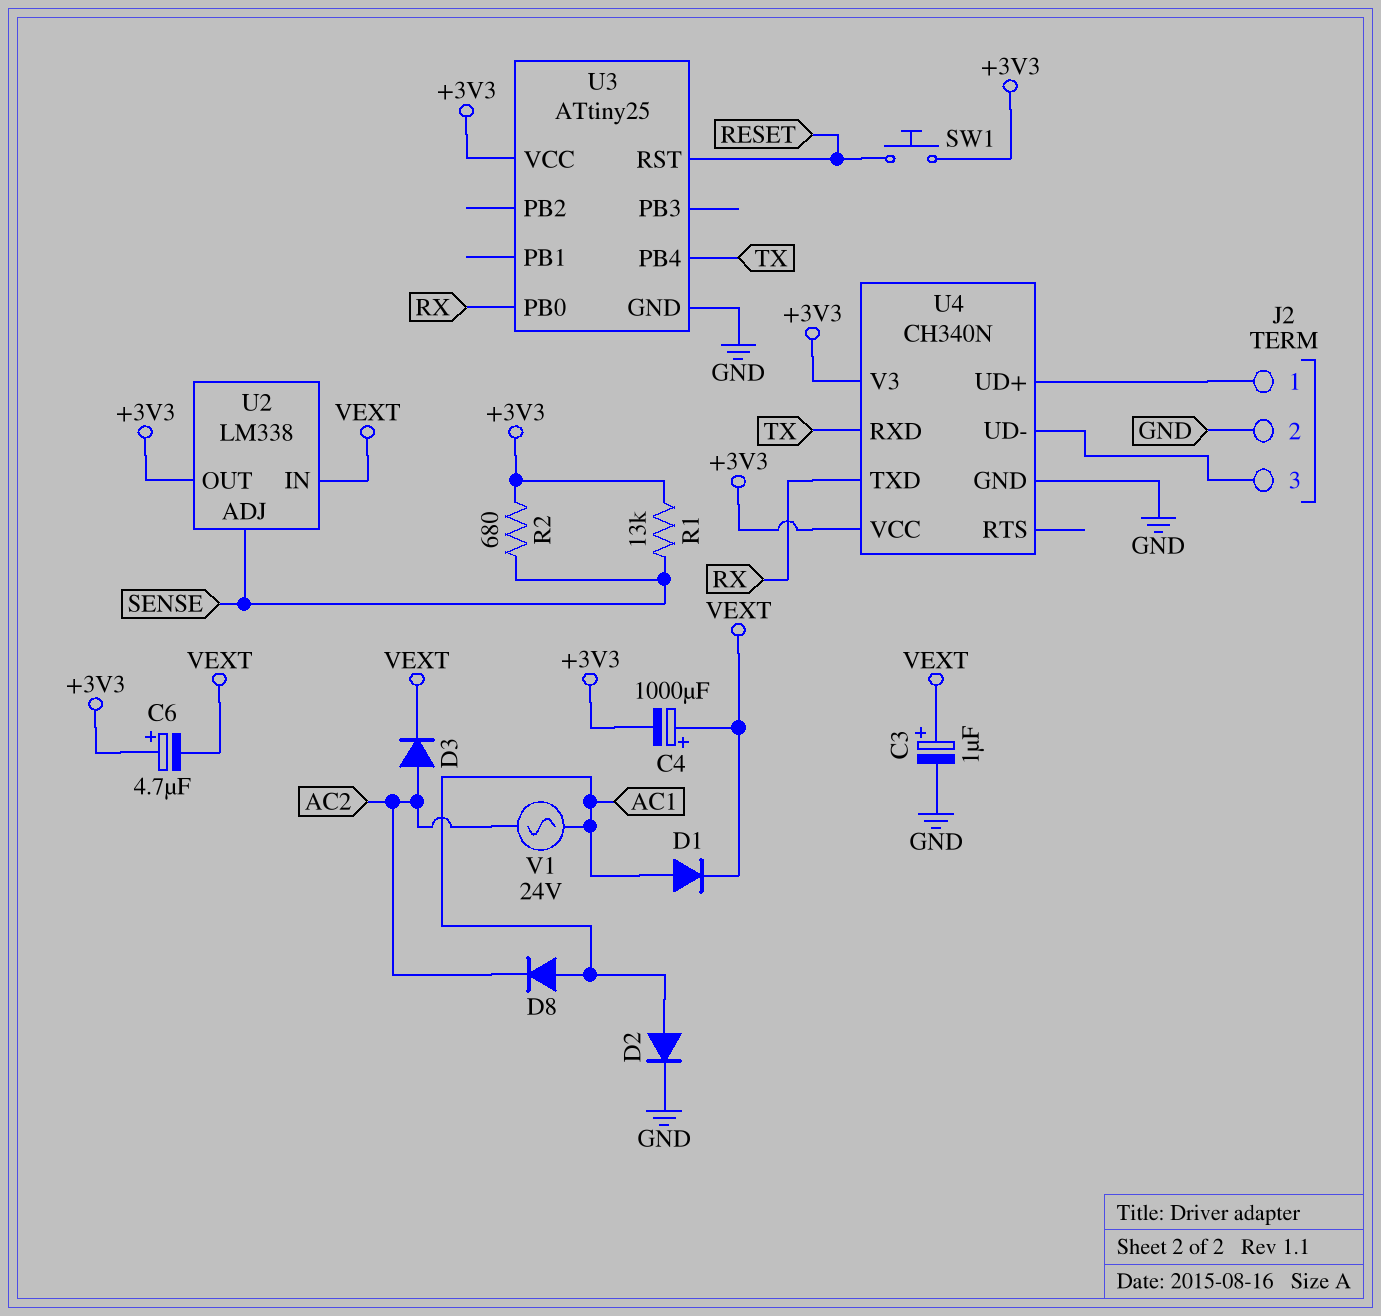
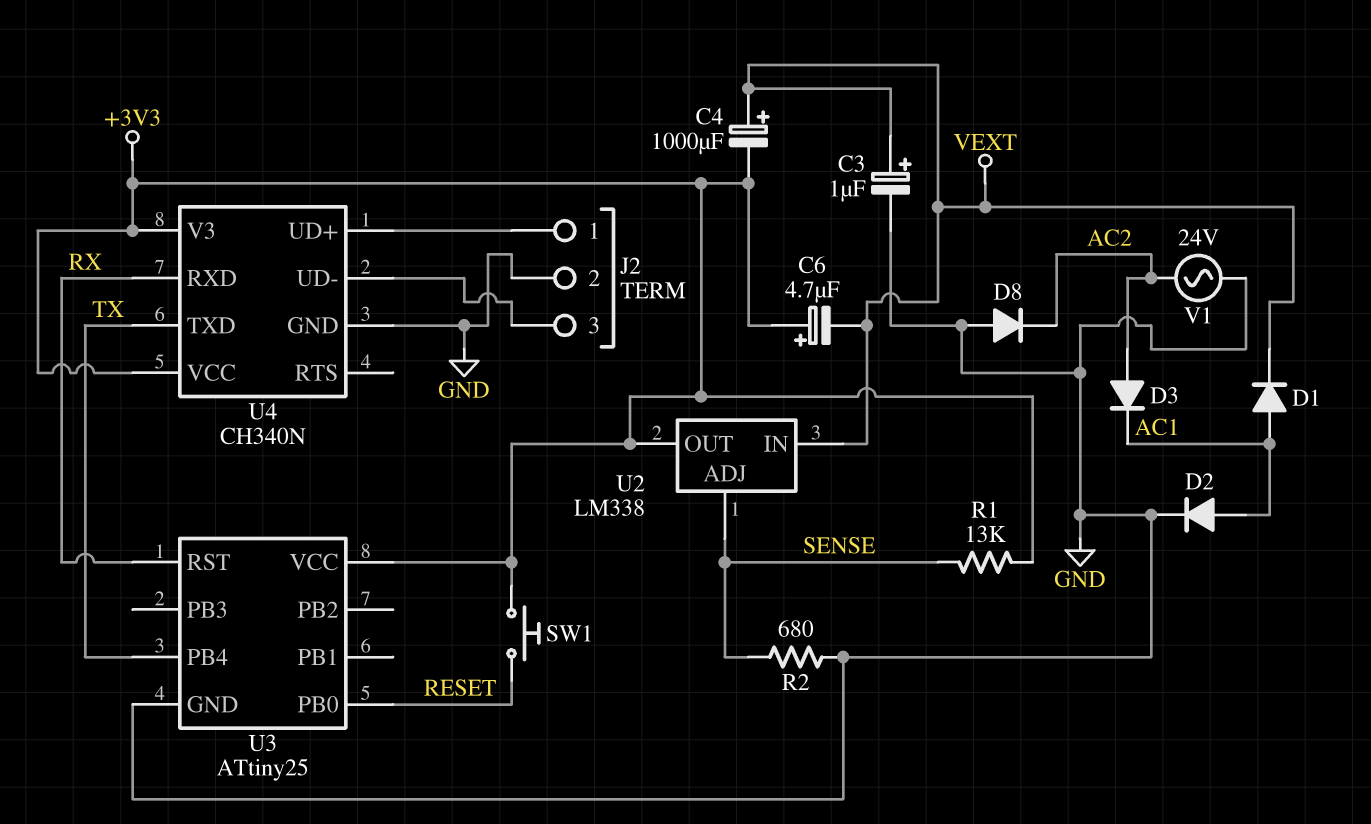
D3: diode (A AC2, K VEXT) -> diode (A AC2, K AC1)
D8: diode (A AC1, K AC2) -> diode (A GND, K AC2)
R2: 680 (+3V3, SENSE) -> 680 (GND, SENSE)
U3 pin PB0: RX -> RESET
U3 pin RST: RESET -> RX
U4 pin RXD: TX -> RX
U4 pin TXD: RX -> TX
V1: AC 24V (AC1, AC2) -> AC 24V (AC2, GND)

